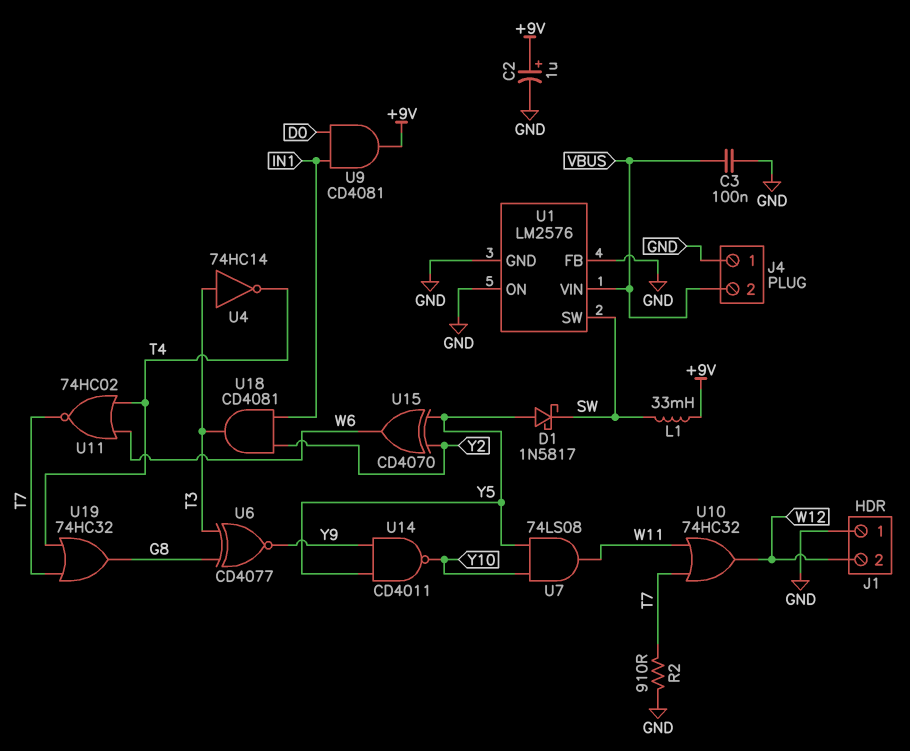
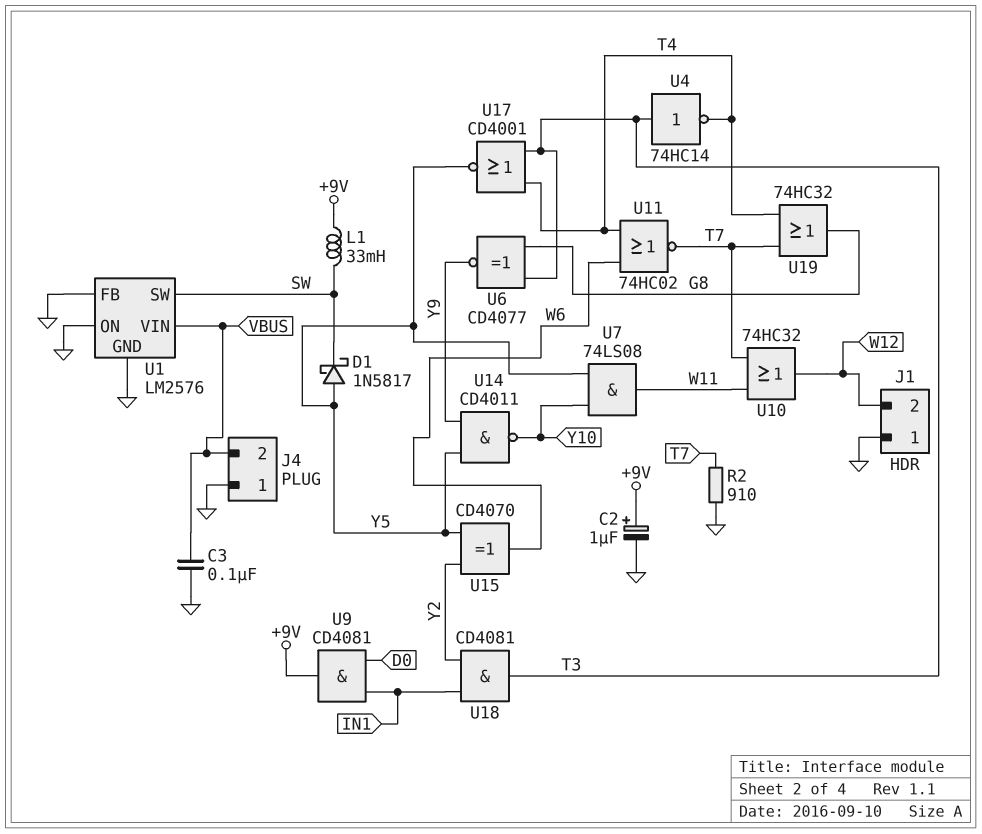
U17: none -> NOR CD4001 (in T3, in T4, out Y5)

